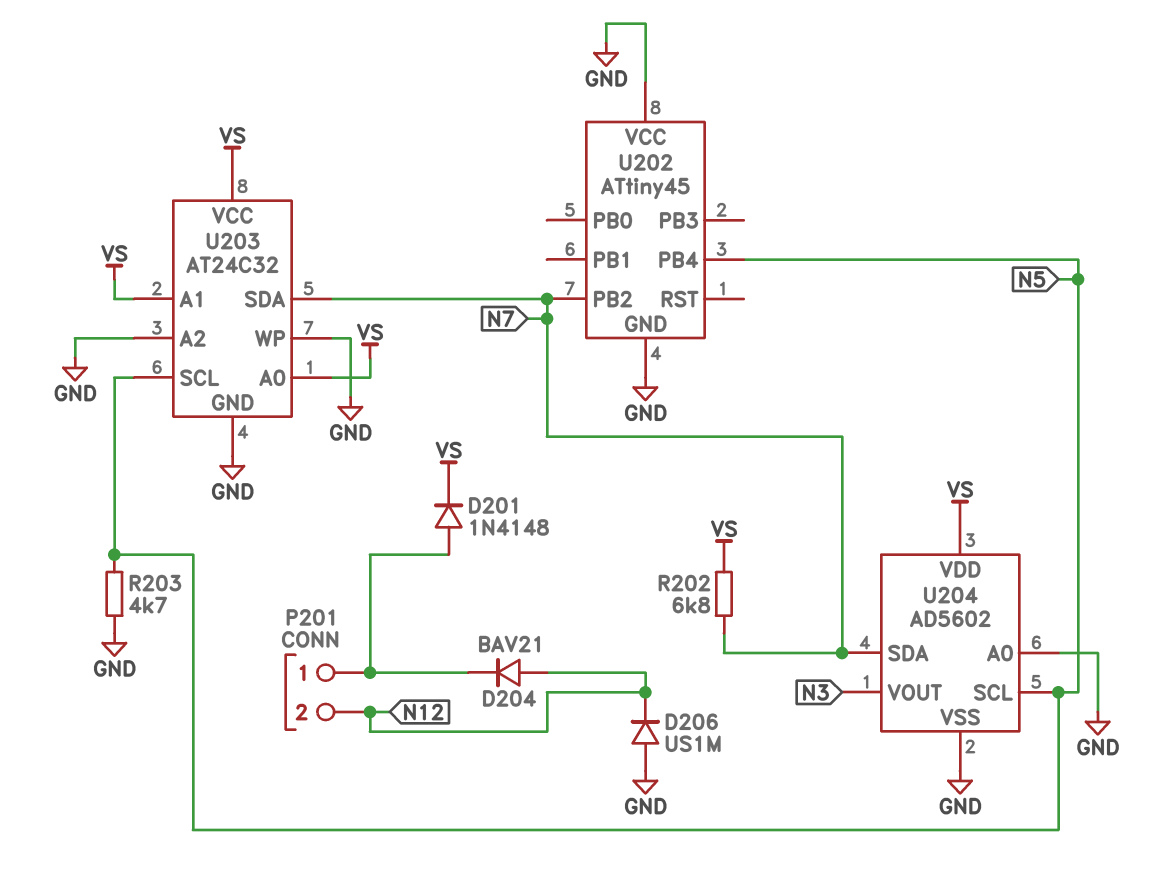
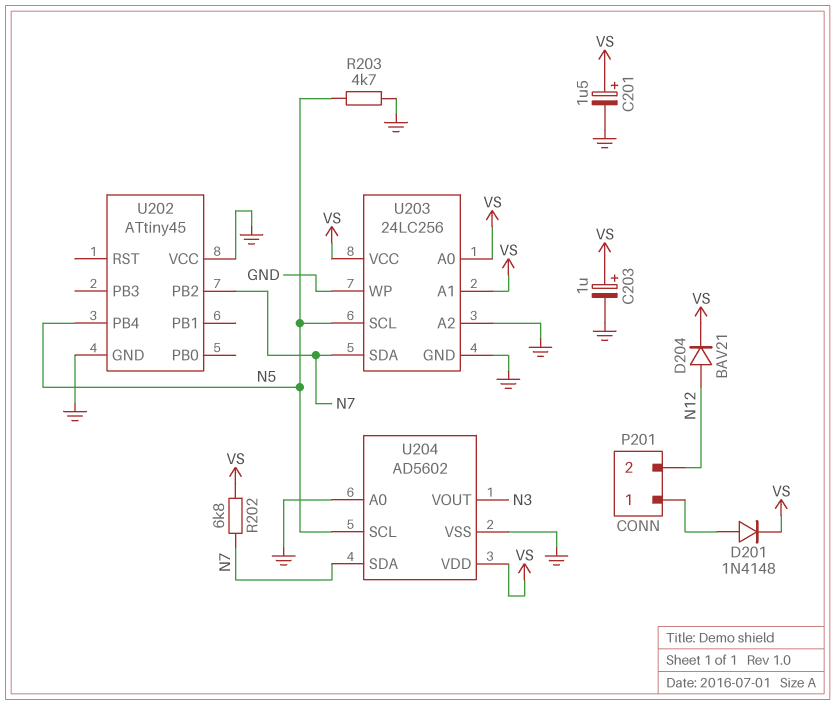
C201: none -> 1.5uF (plus VS, minus GND)
C203: none -> 1uF (plus VS, minus GND)
D204: diode BAV21 (A N12, K P201/1) -> diode BAV21 (A N12, K VS)
D206: diode US1M (A GND, K N12) -> none
U203: AT24C32 -> 24LC256

